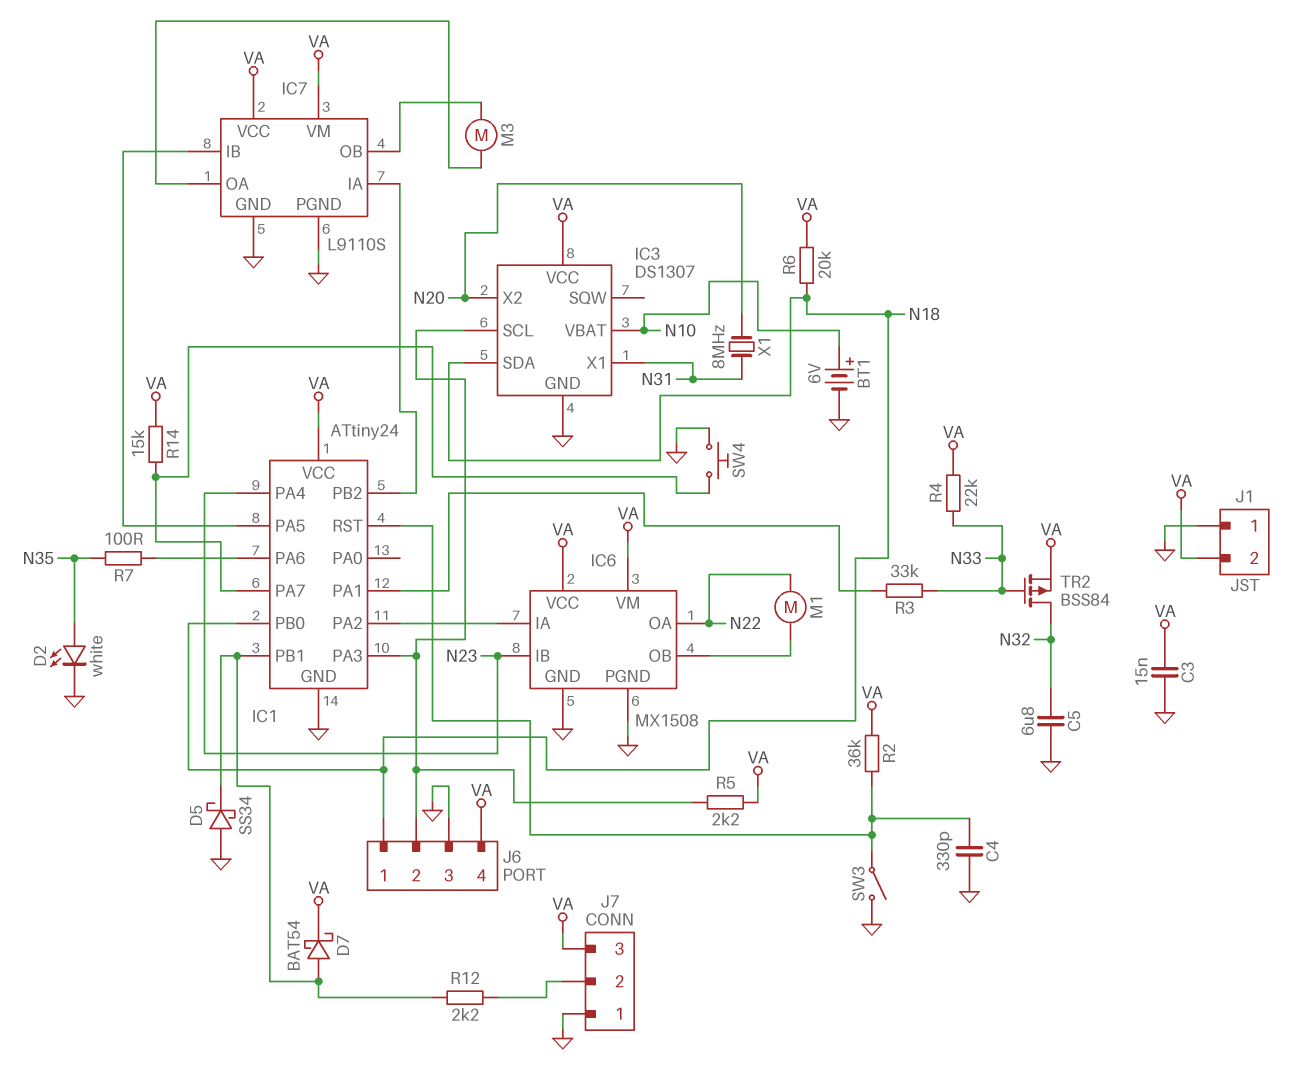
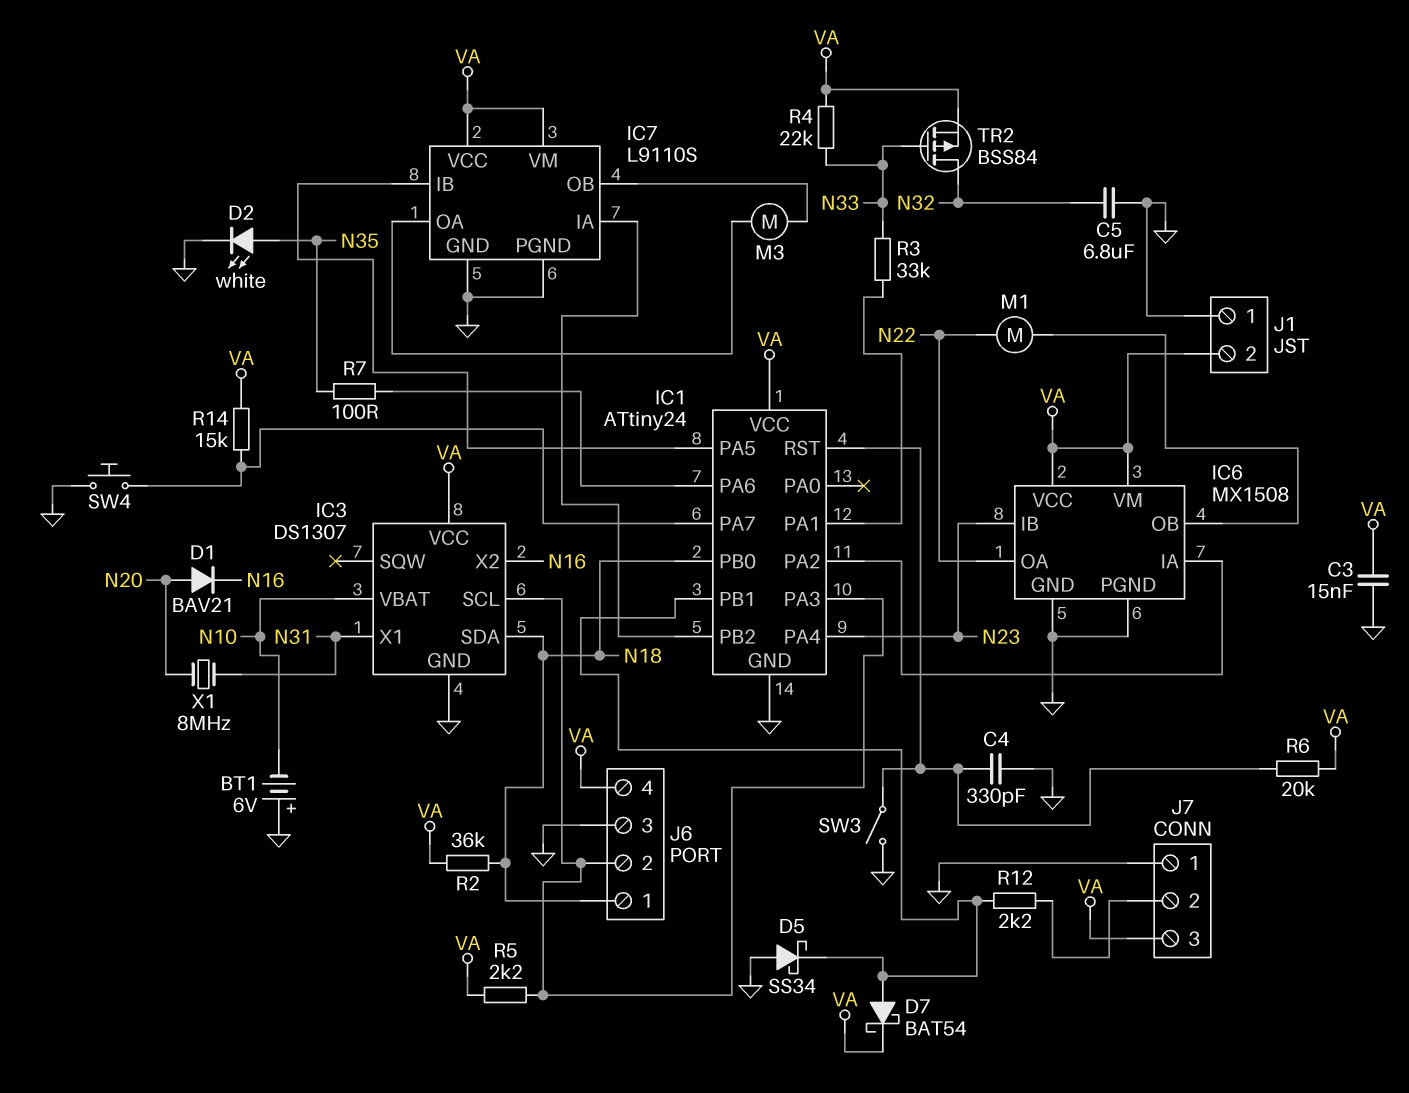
BT1: 6V (plus N10, minus GND) -> 6V (plus GND, minus N10)
D1: none -> diode BAV21 (A N20, K N16)
IC3 pin X2: N20 -> N16
R2: 36k (IC1/RST, VA) -> 36k (N18, VA)
R6: 20k (N18, VA) -> 20k (IC1/RST, VA)

